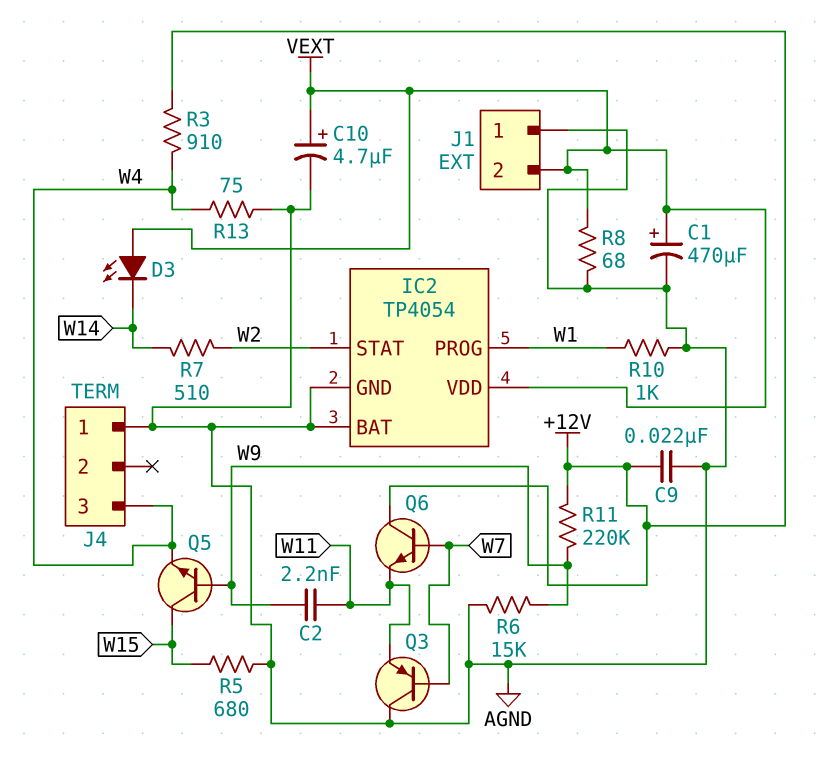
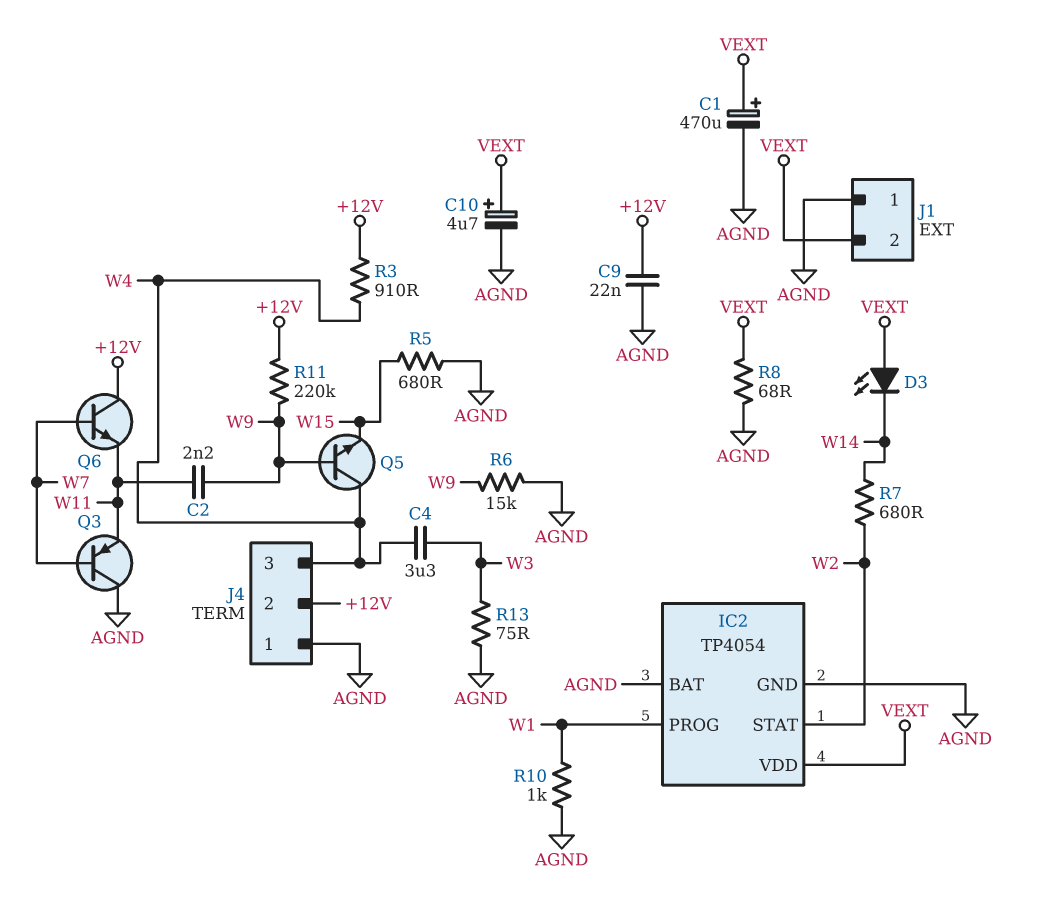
C4: none -> 3.3uF (W3, W4)
J4 pin 2: none -> +12V
Q5: NPN (B W9, C W15, E W4) -> NPN (B W9, C W4, E W15)
R7: 510 (W2, W14) -> 680 (W2, W14)
R13: 75 (AGND, W4) -> 75 (AGND, W3)

